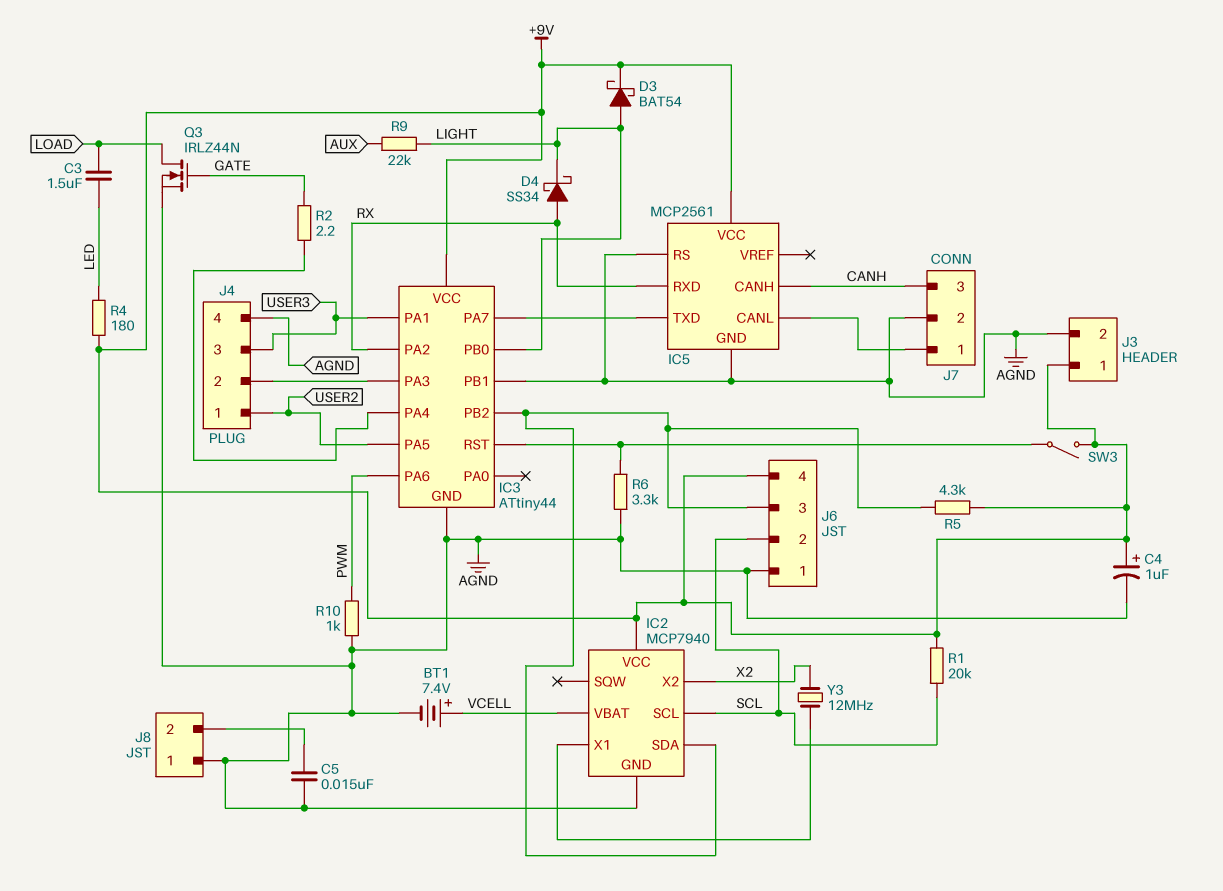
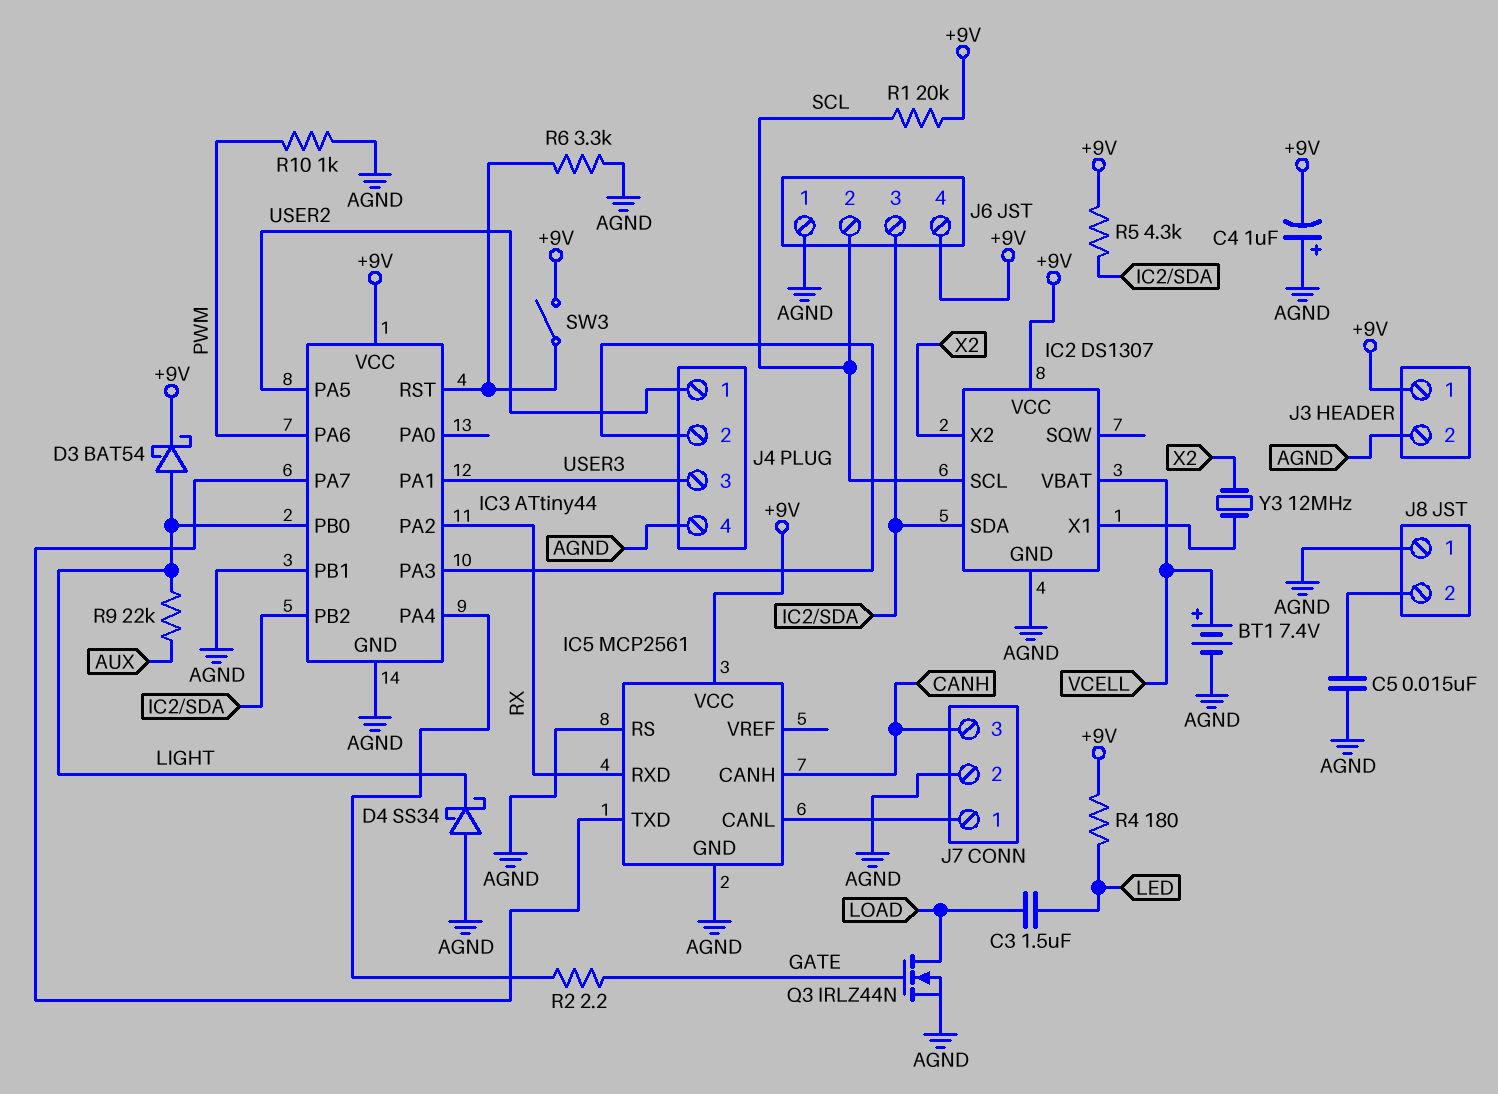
C4: 1uF (plus +9V, minus AGND) -> 1uF (plus AGND, minus +9V)
D4: schottky SS34 (A RX, K LIGHT) -> schottky SS34 (A AGND, K LIGHT)
IC2: MCP7940 -> DS1307

